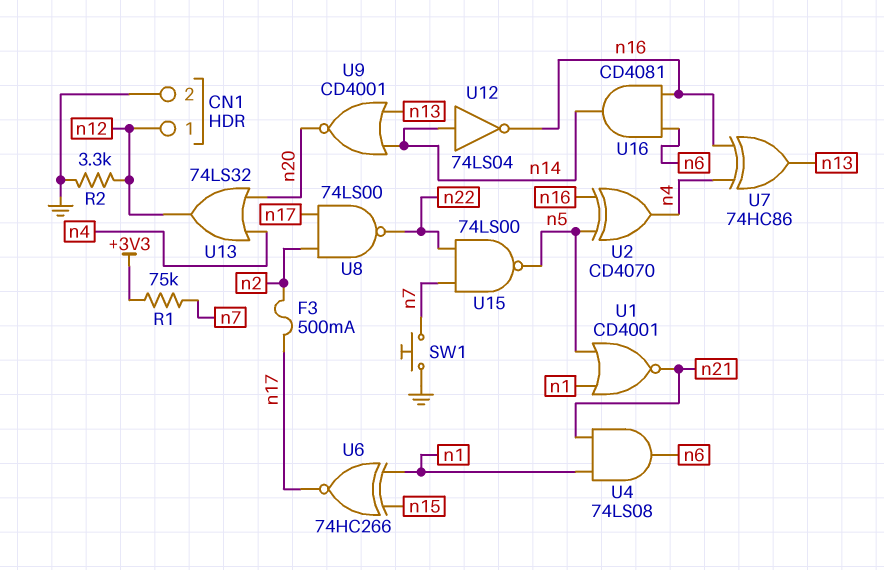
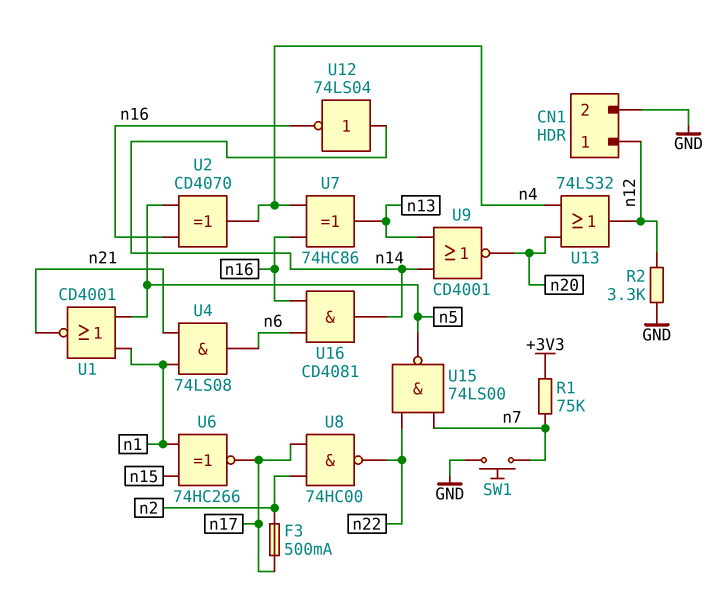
U8: NAND 74LS00 (in n2, in n17, out n22) -> NAND 74HC00 (in n2, in n17, out n22)

